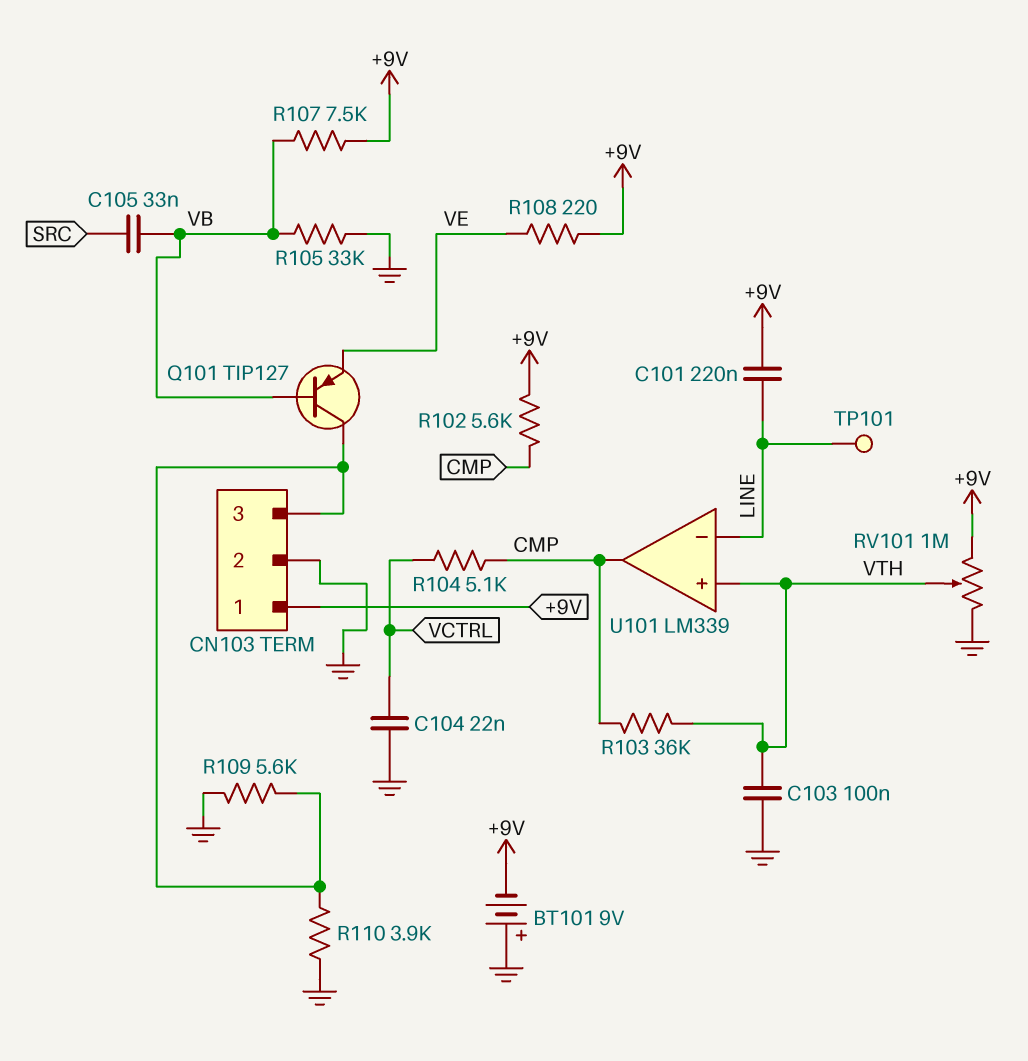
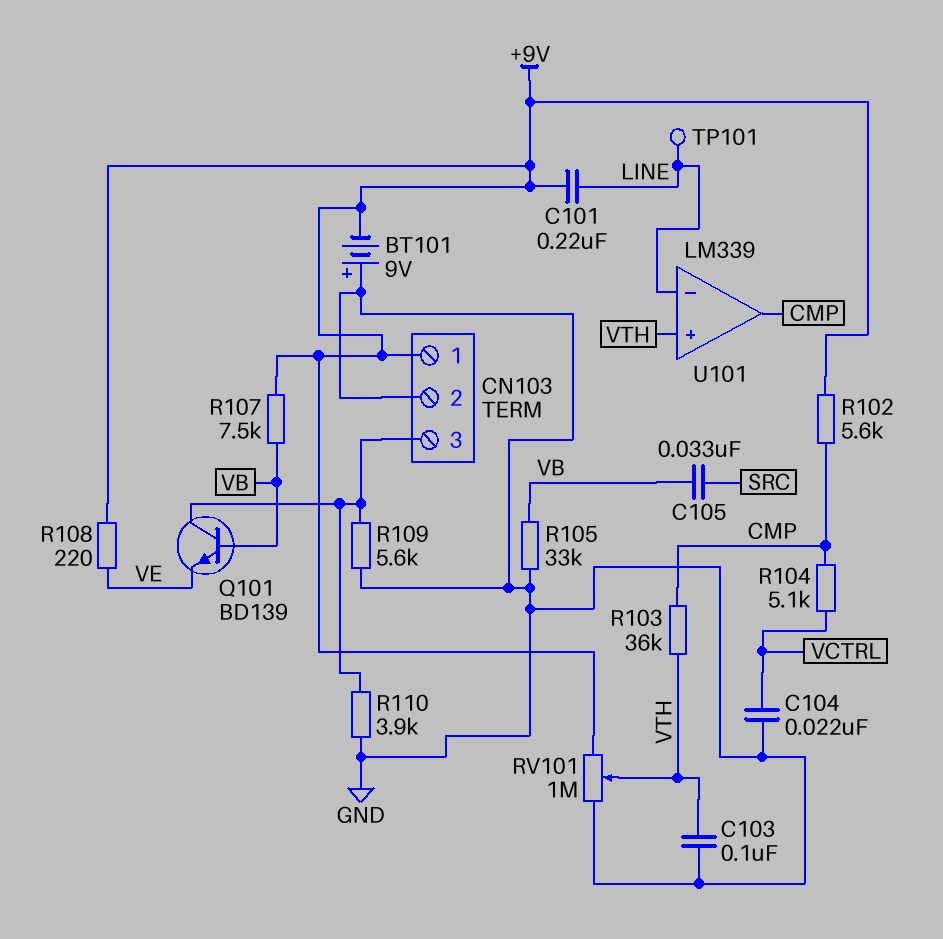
Q101: PNP TIP127 (B VB, C CN103/3, E VE) -> NPN BD139 (B VB, C CN103/3, E VE)

